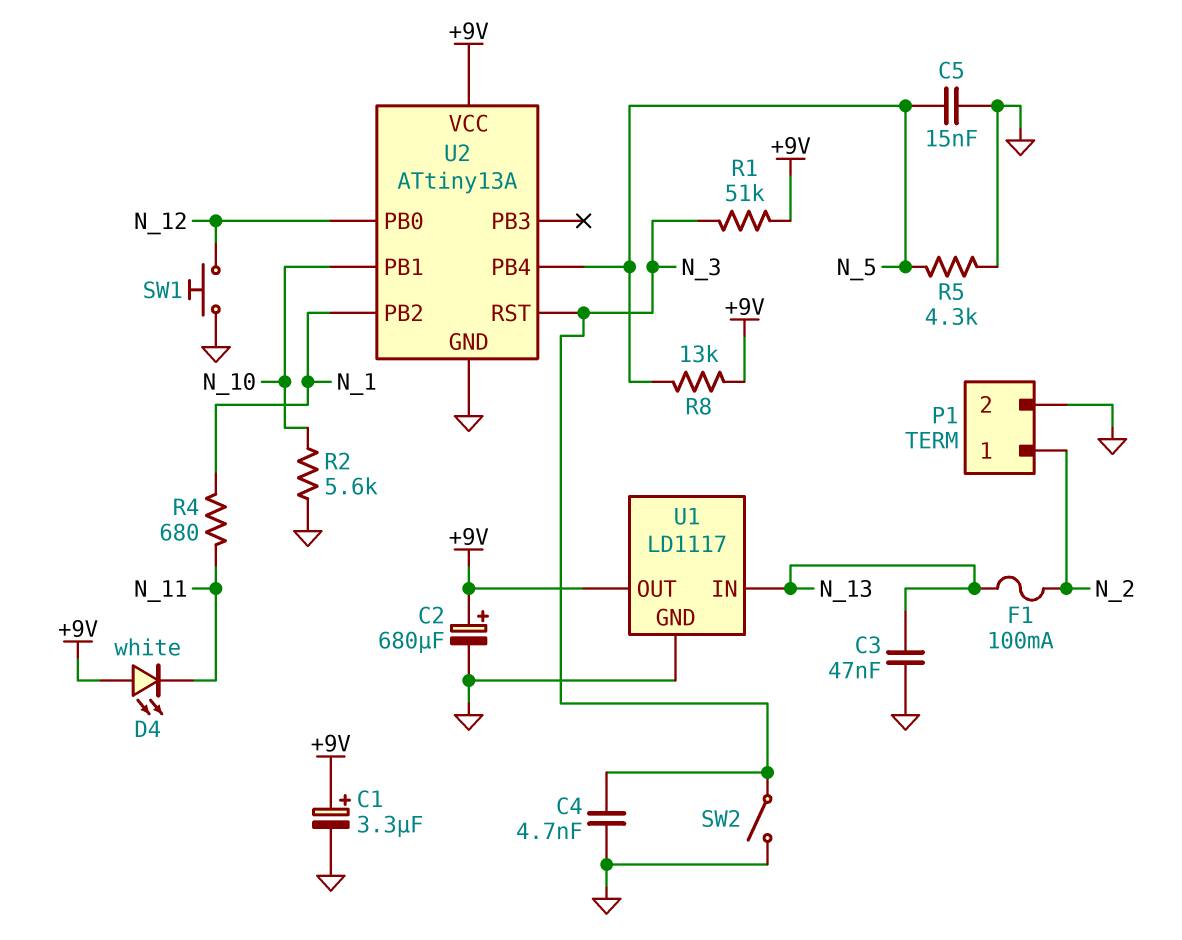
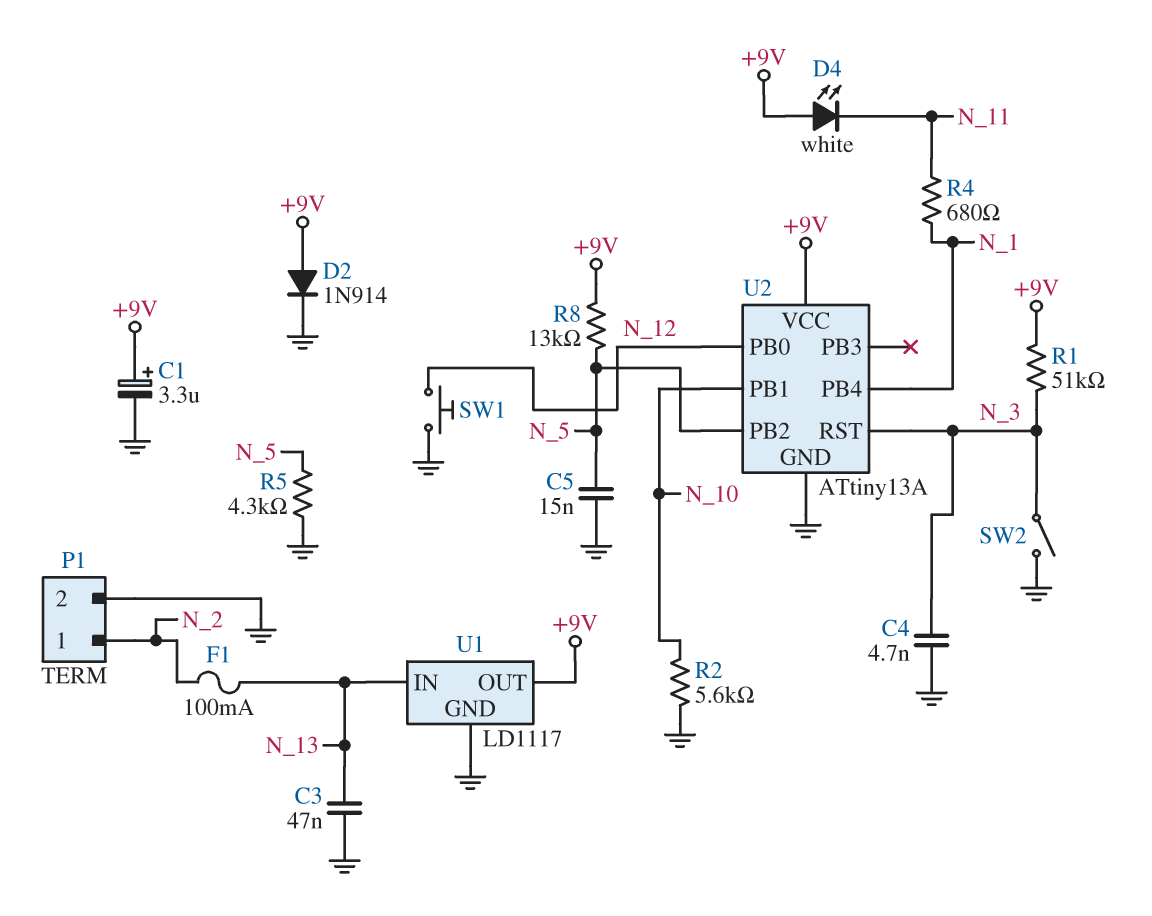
C2: 680uF (plus +9V, minus GND) -> none
D2: none -> diode 1N914 (A +9V, K GND)
U2 pin PB2: N_1 -> N_5
U2 pin PB4: N_5 -> N_1

